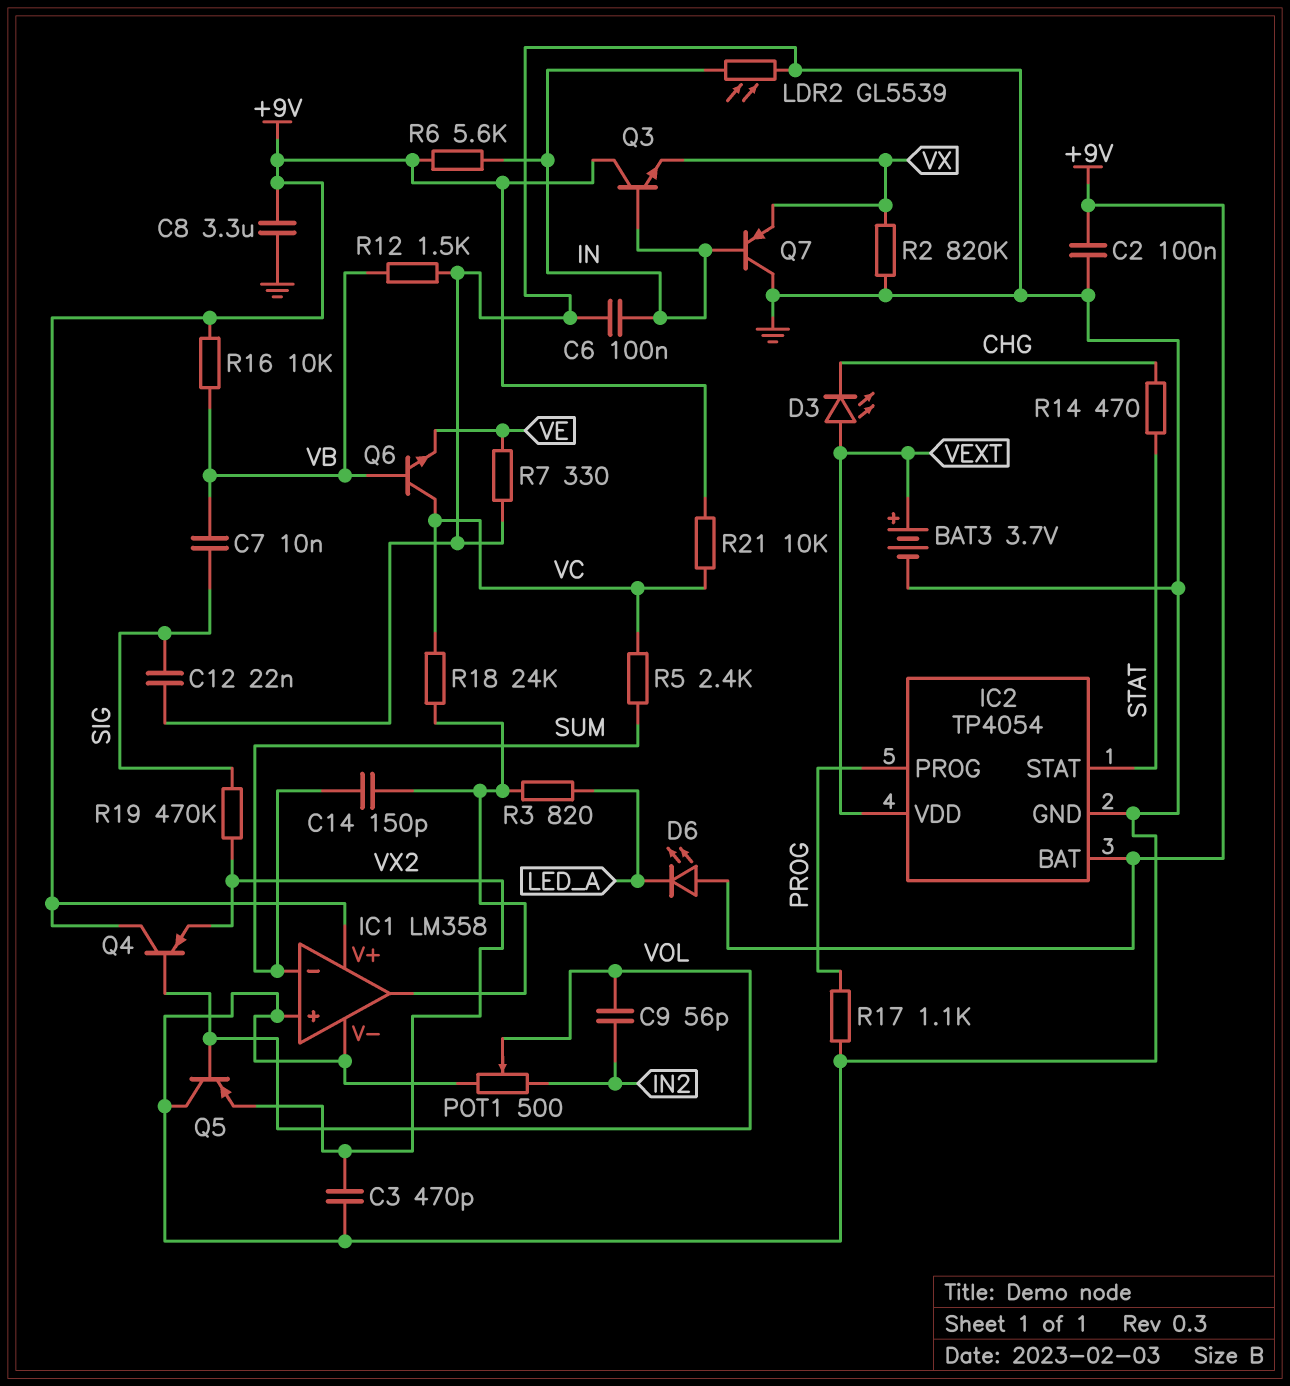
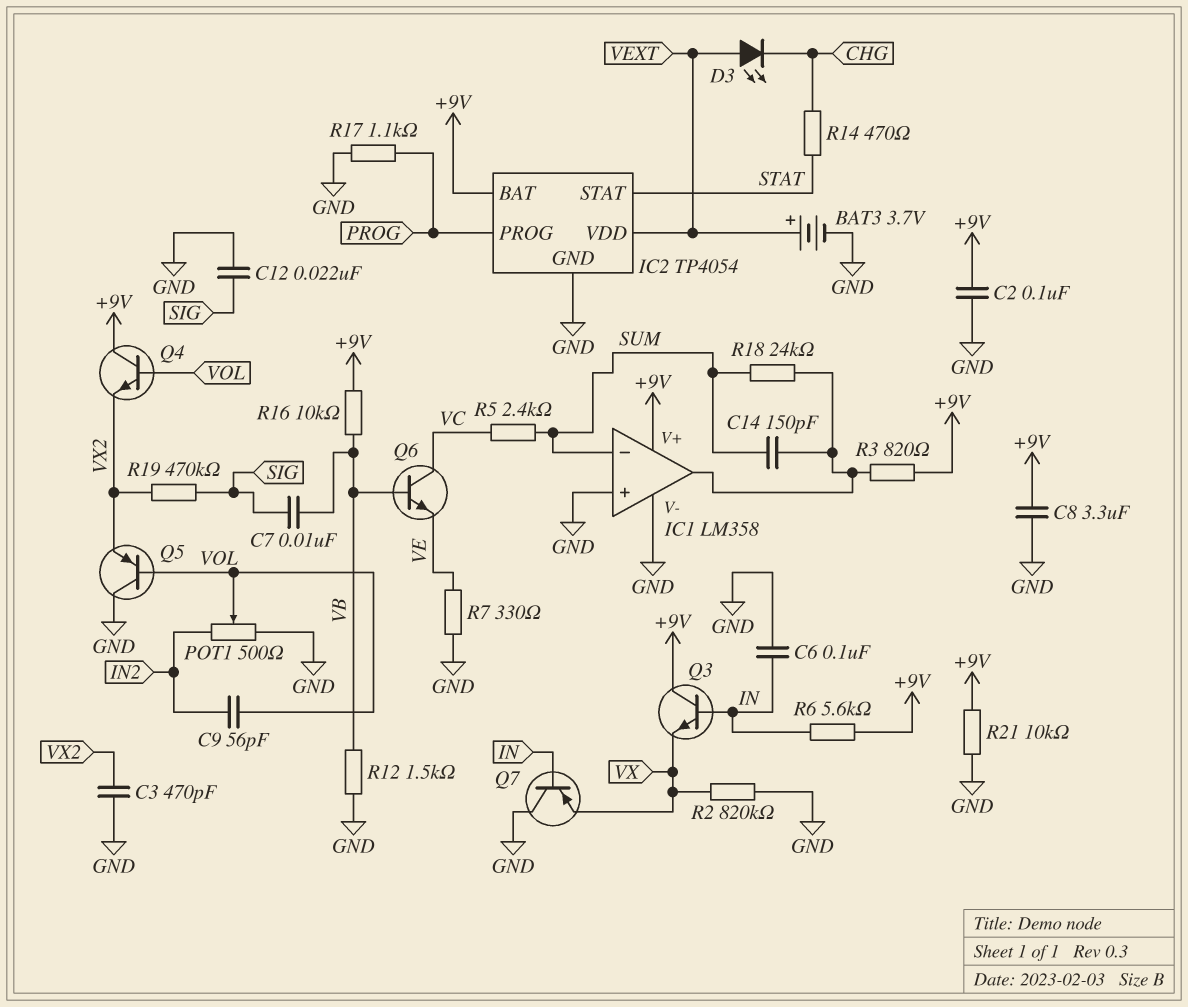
D6: LED (A +9V, K LED_A) -> none
LDR2: GL5539 (GND, IN) -> none
Q4: PNP (B VOL, C +9V, E VX2) -> NPN (B VOL, C +9V, E VX2)
R3: 820 (IC1/out, LED_A) -> 820 (+9V, IC1/out)
R18: 24k (IC1/out, VC) -> 24k (IC1/out, SUM)
R21: 10k (+9V, VC) -> 10k (+9V, GND)

